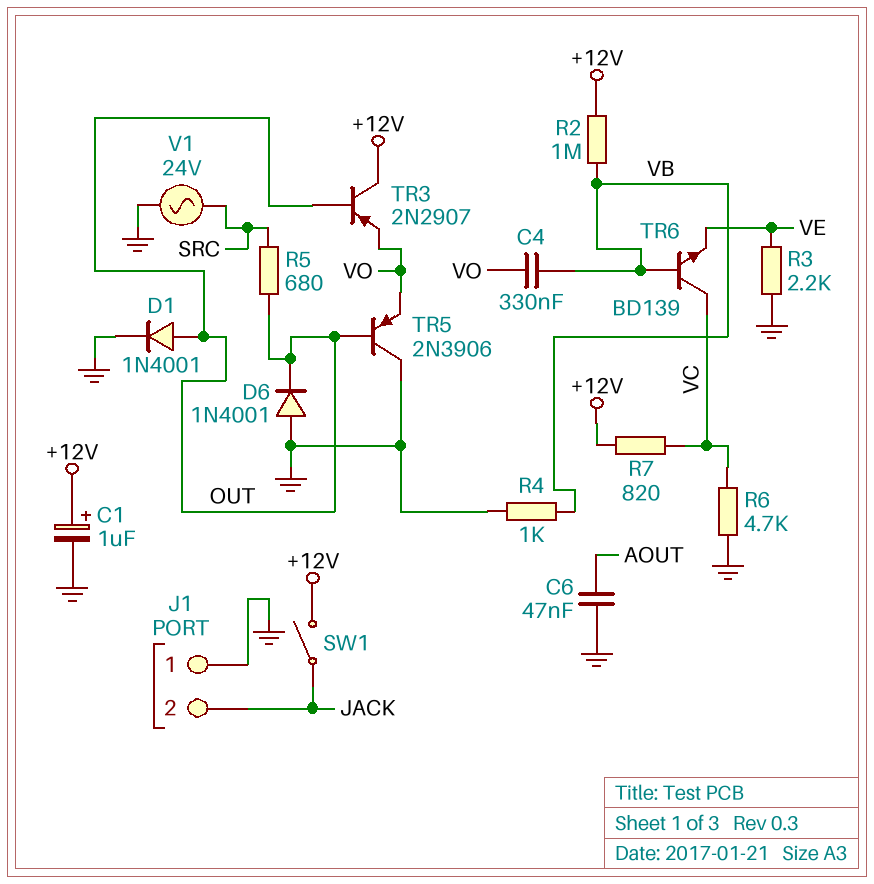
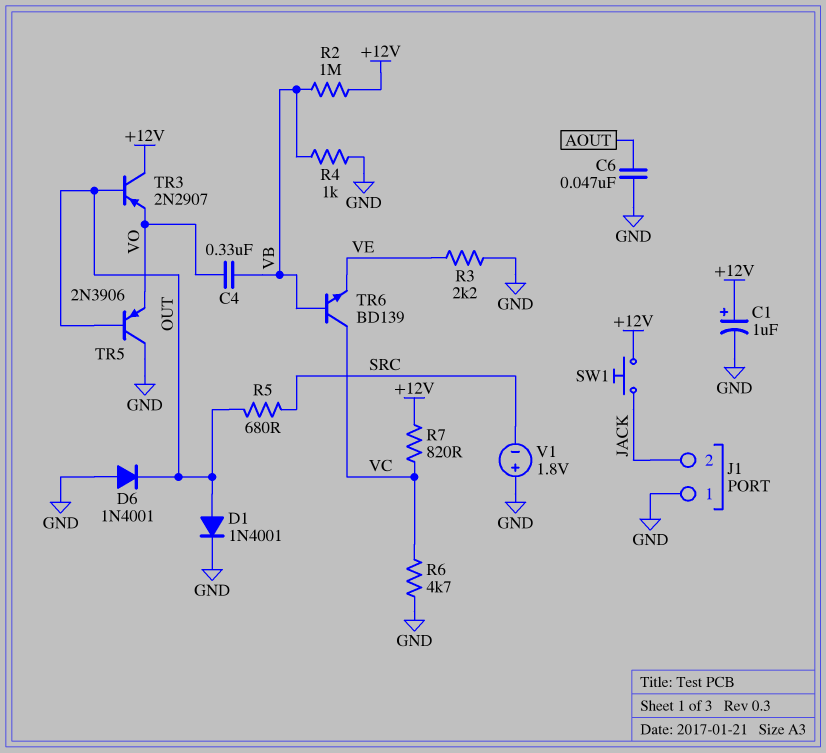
SW1: switch (+12V, JACK) -> button (+12V, JACK)
V1: AC 24V (GND, SRC) -> 1.8V (plus GND, minus SRC)

